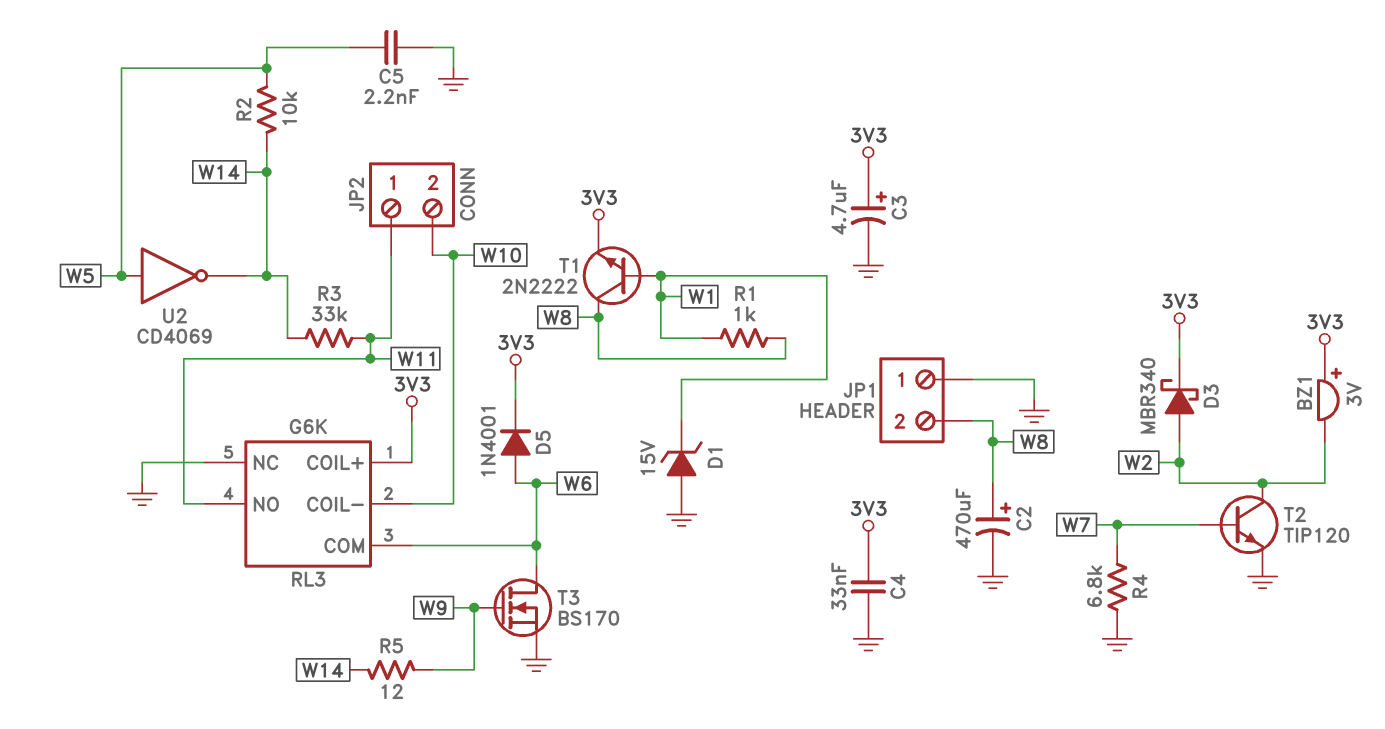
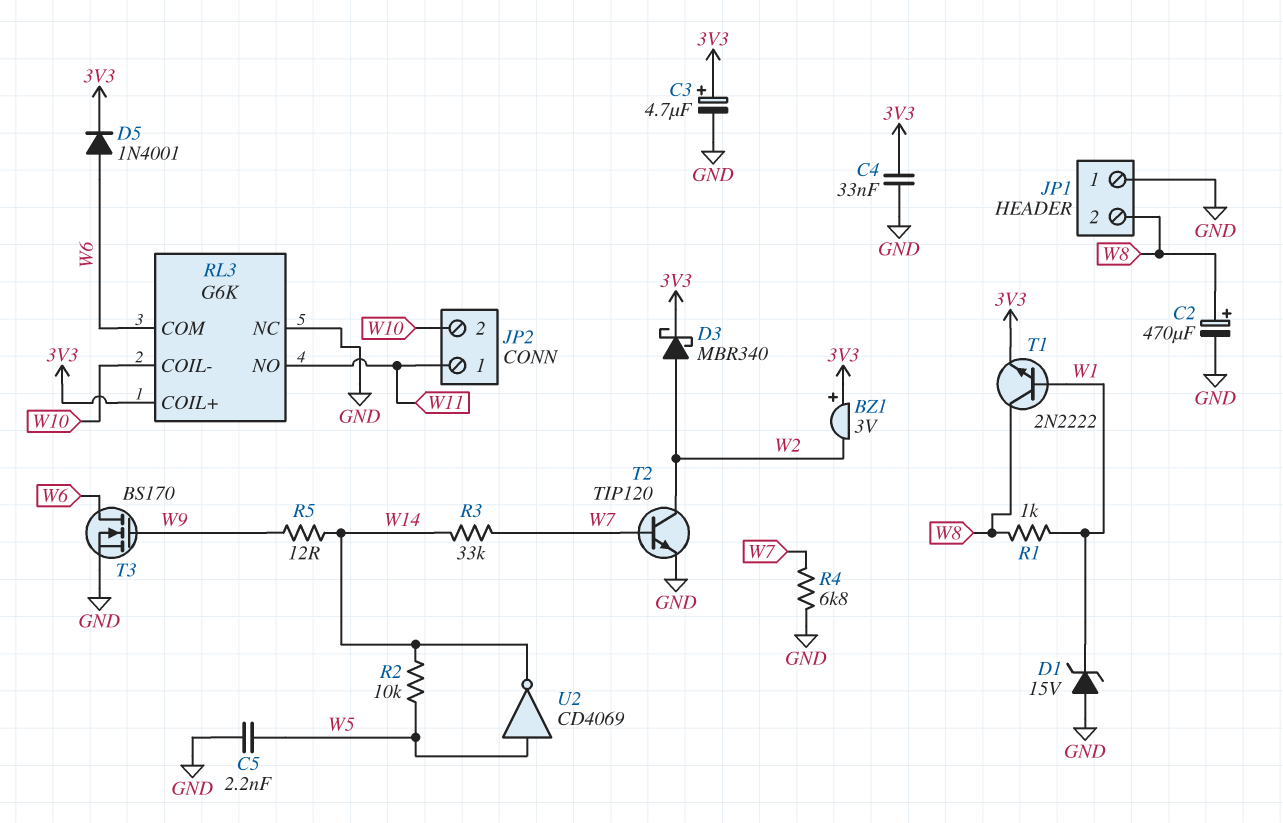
R3: 33k (W11, W14) -> 33k (W7, W14)

